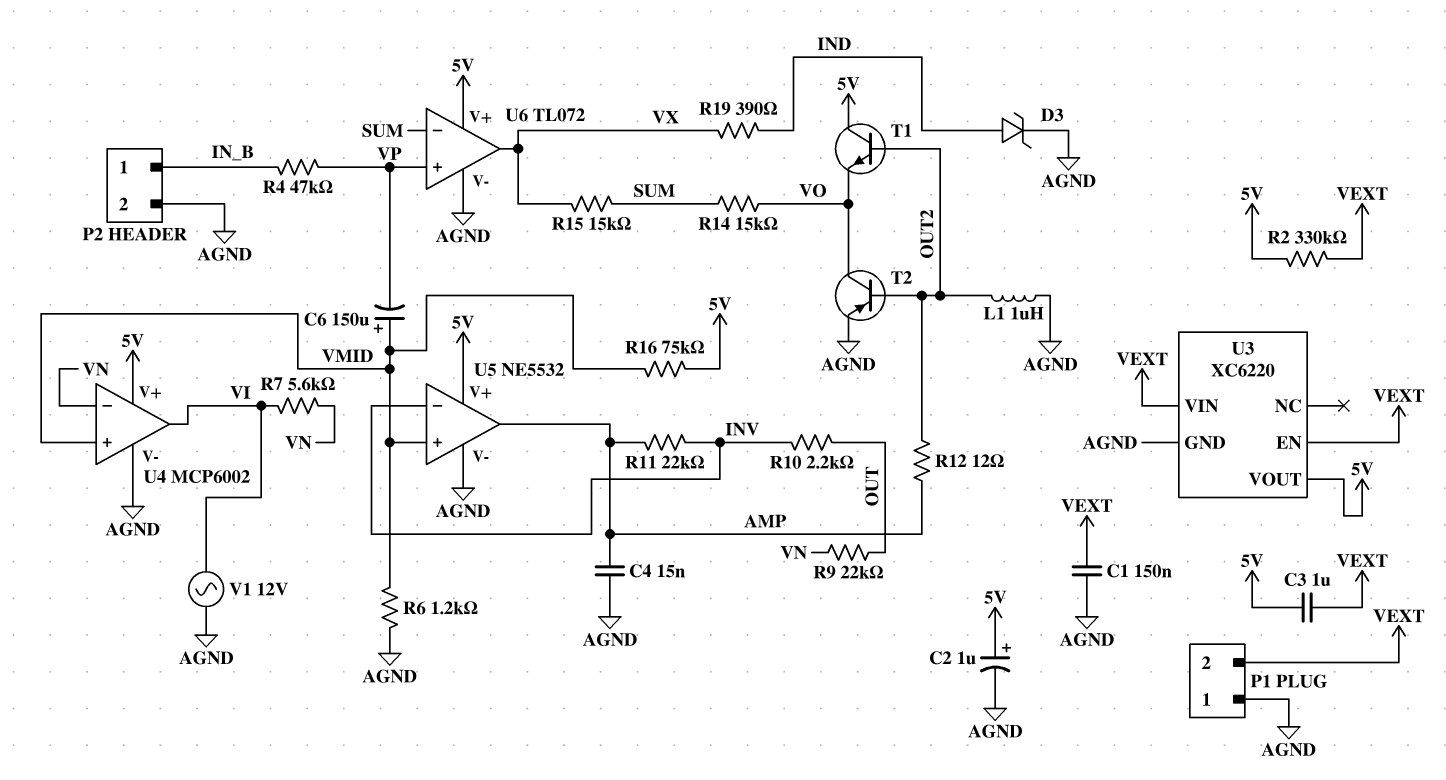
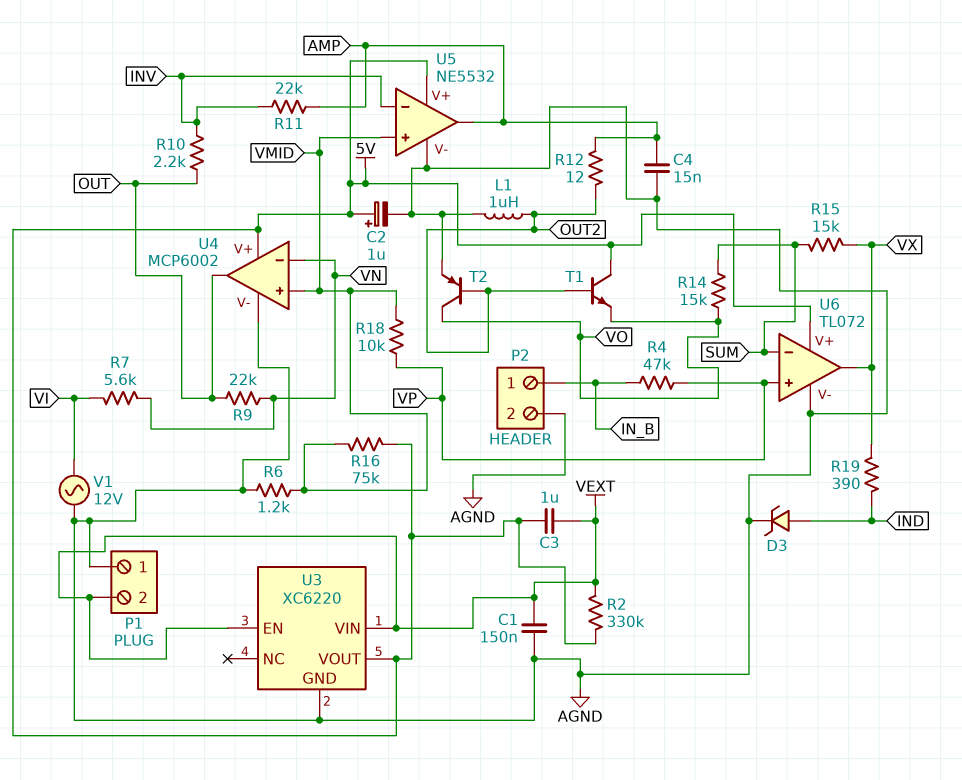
C6: 150uF (plus VMID, minus VP) -> none
R18: none -> 10k (VMID, VP)
U4 pin out: VI -> OUT

